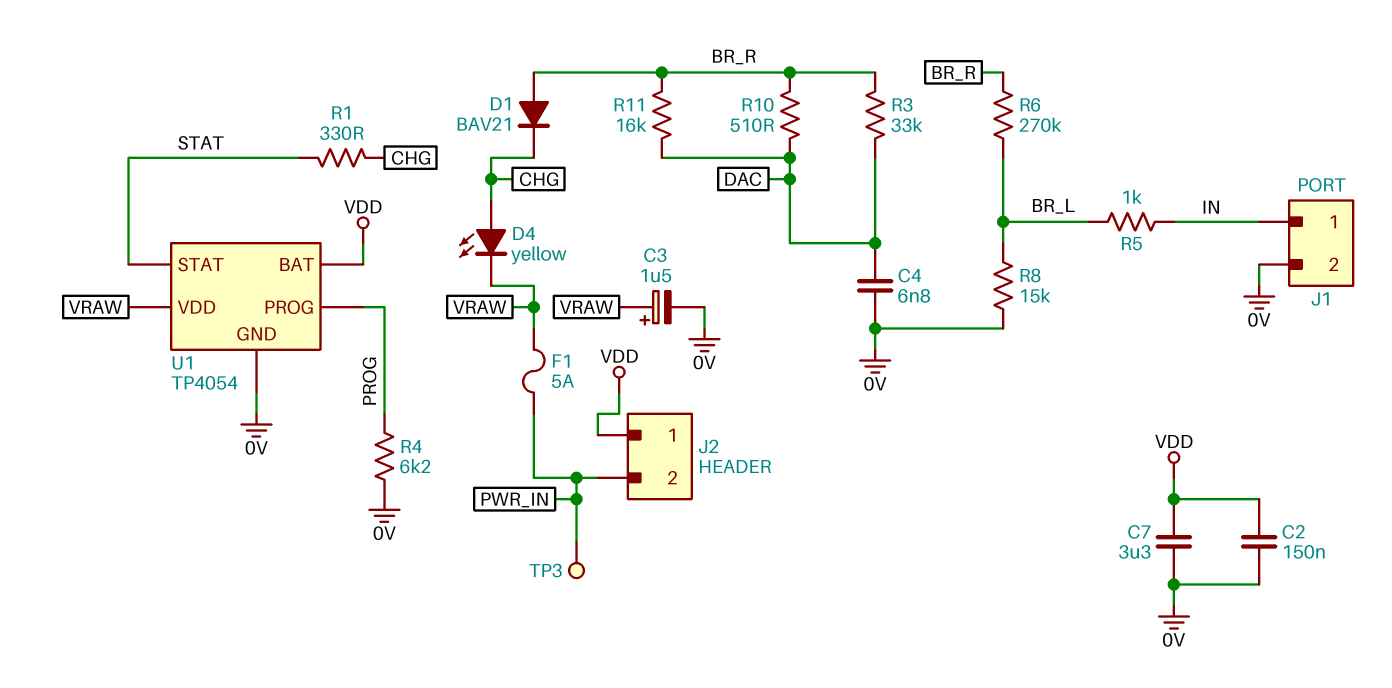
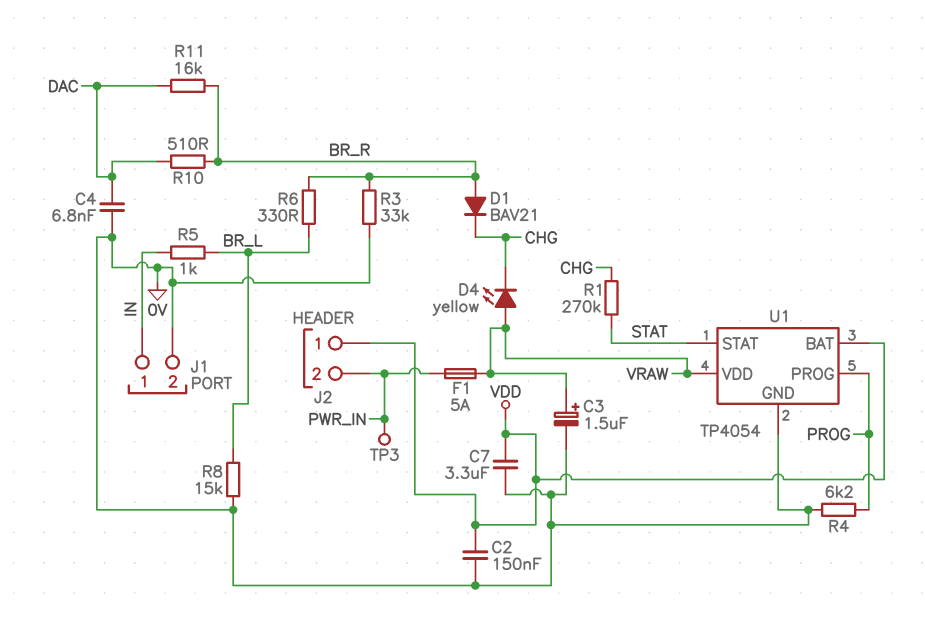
D4: LED yellow (A CHG, K VRAW) -> LED yellow (A VRAW, K CHG)
R1: 330 (CHG, STAT) -> 270k (CHG, STAT)
R3: 33k (BR_R, DAC) -> 33k (0V, BR_R)
R6: 270k (BR_L, BR_R) -> 330 (BR_L, BR_R)

